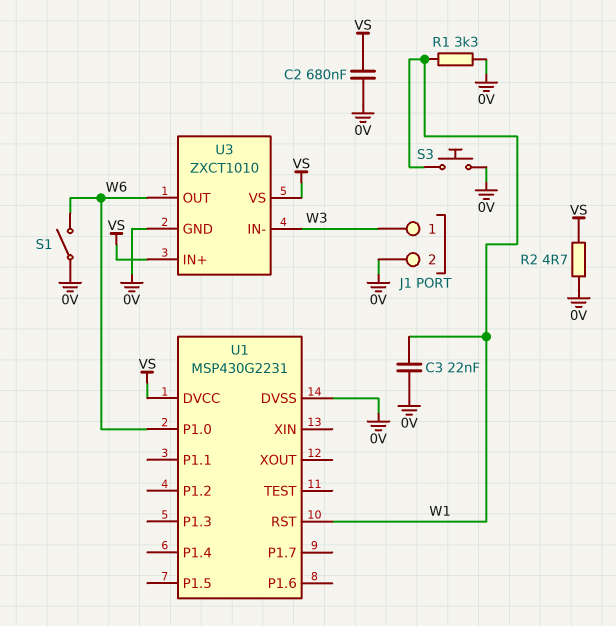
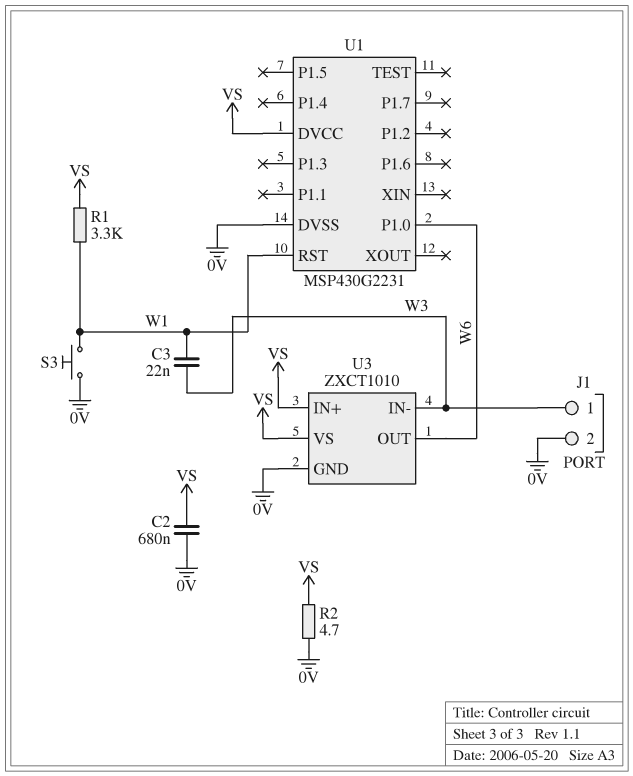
C3: 22nF (0V, W1) -> 22nF (W1, W3)
R1: 3.3k (0V, W1) -> 3.3k (VS, W1)
S1: switch (0V, W6) -> none

